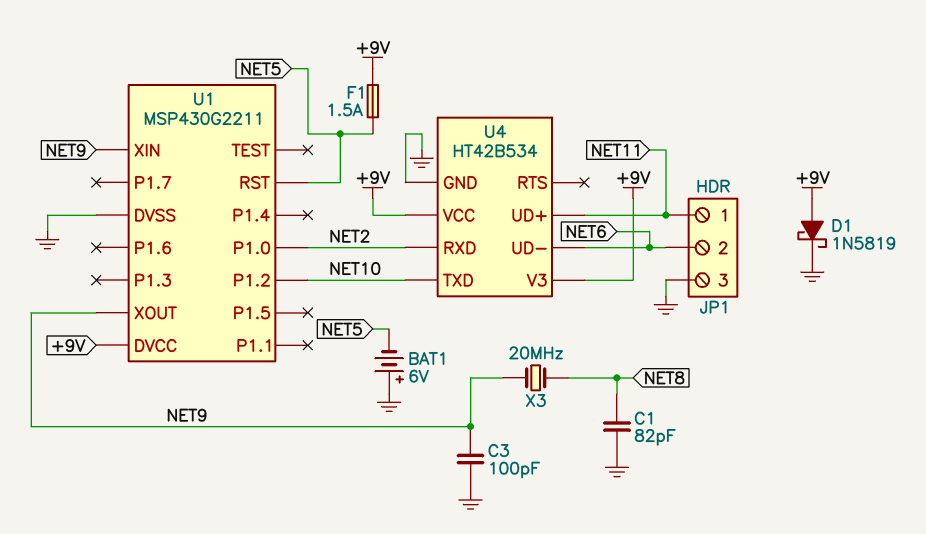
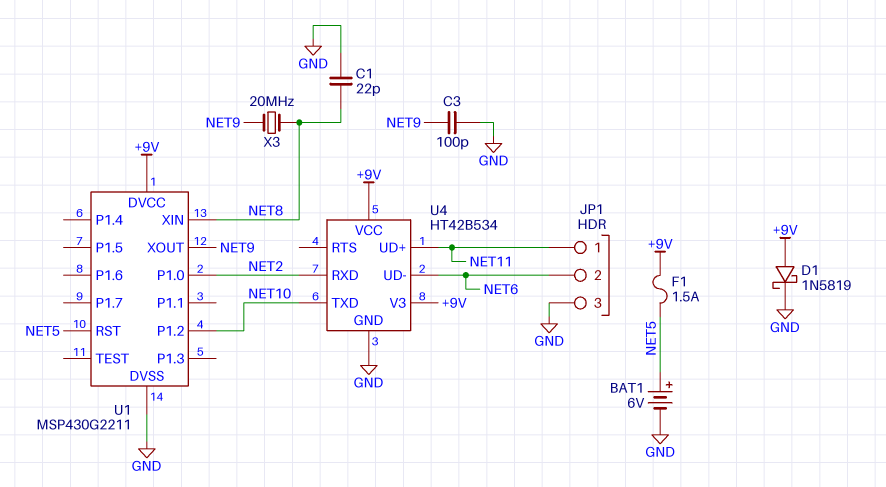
BAT1: 6V (plus GND, minus NET5) -> 6V (plus NET5, minus GND)
C1: 82pF (GND, NET8) -> 22pF (GND, NET8)
U1 pin XIN: NET9 -> NET8

